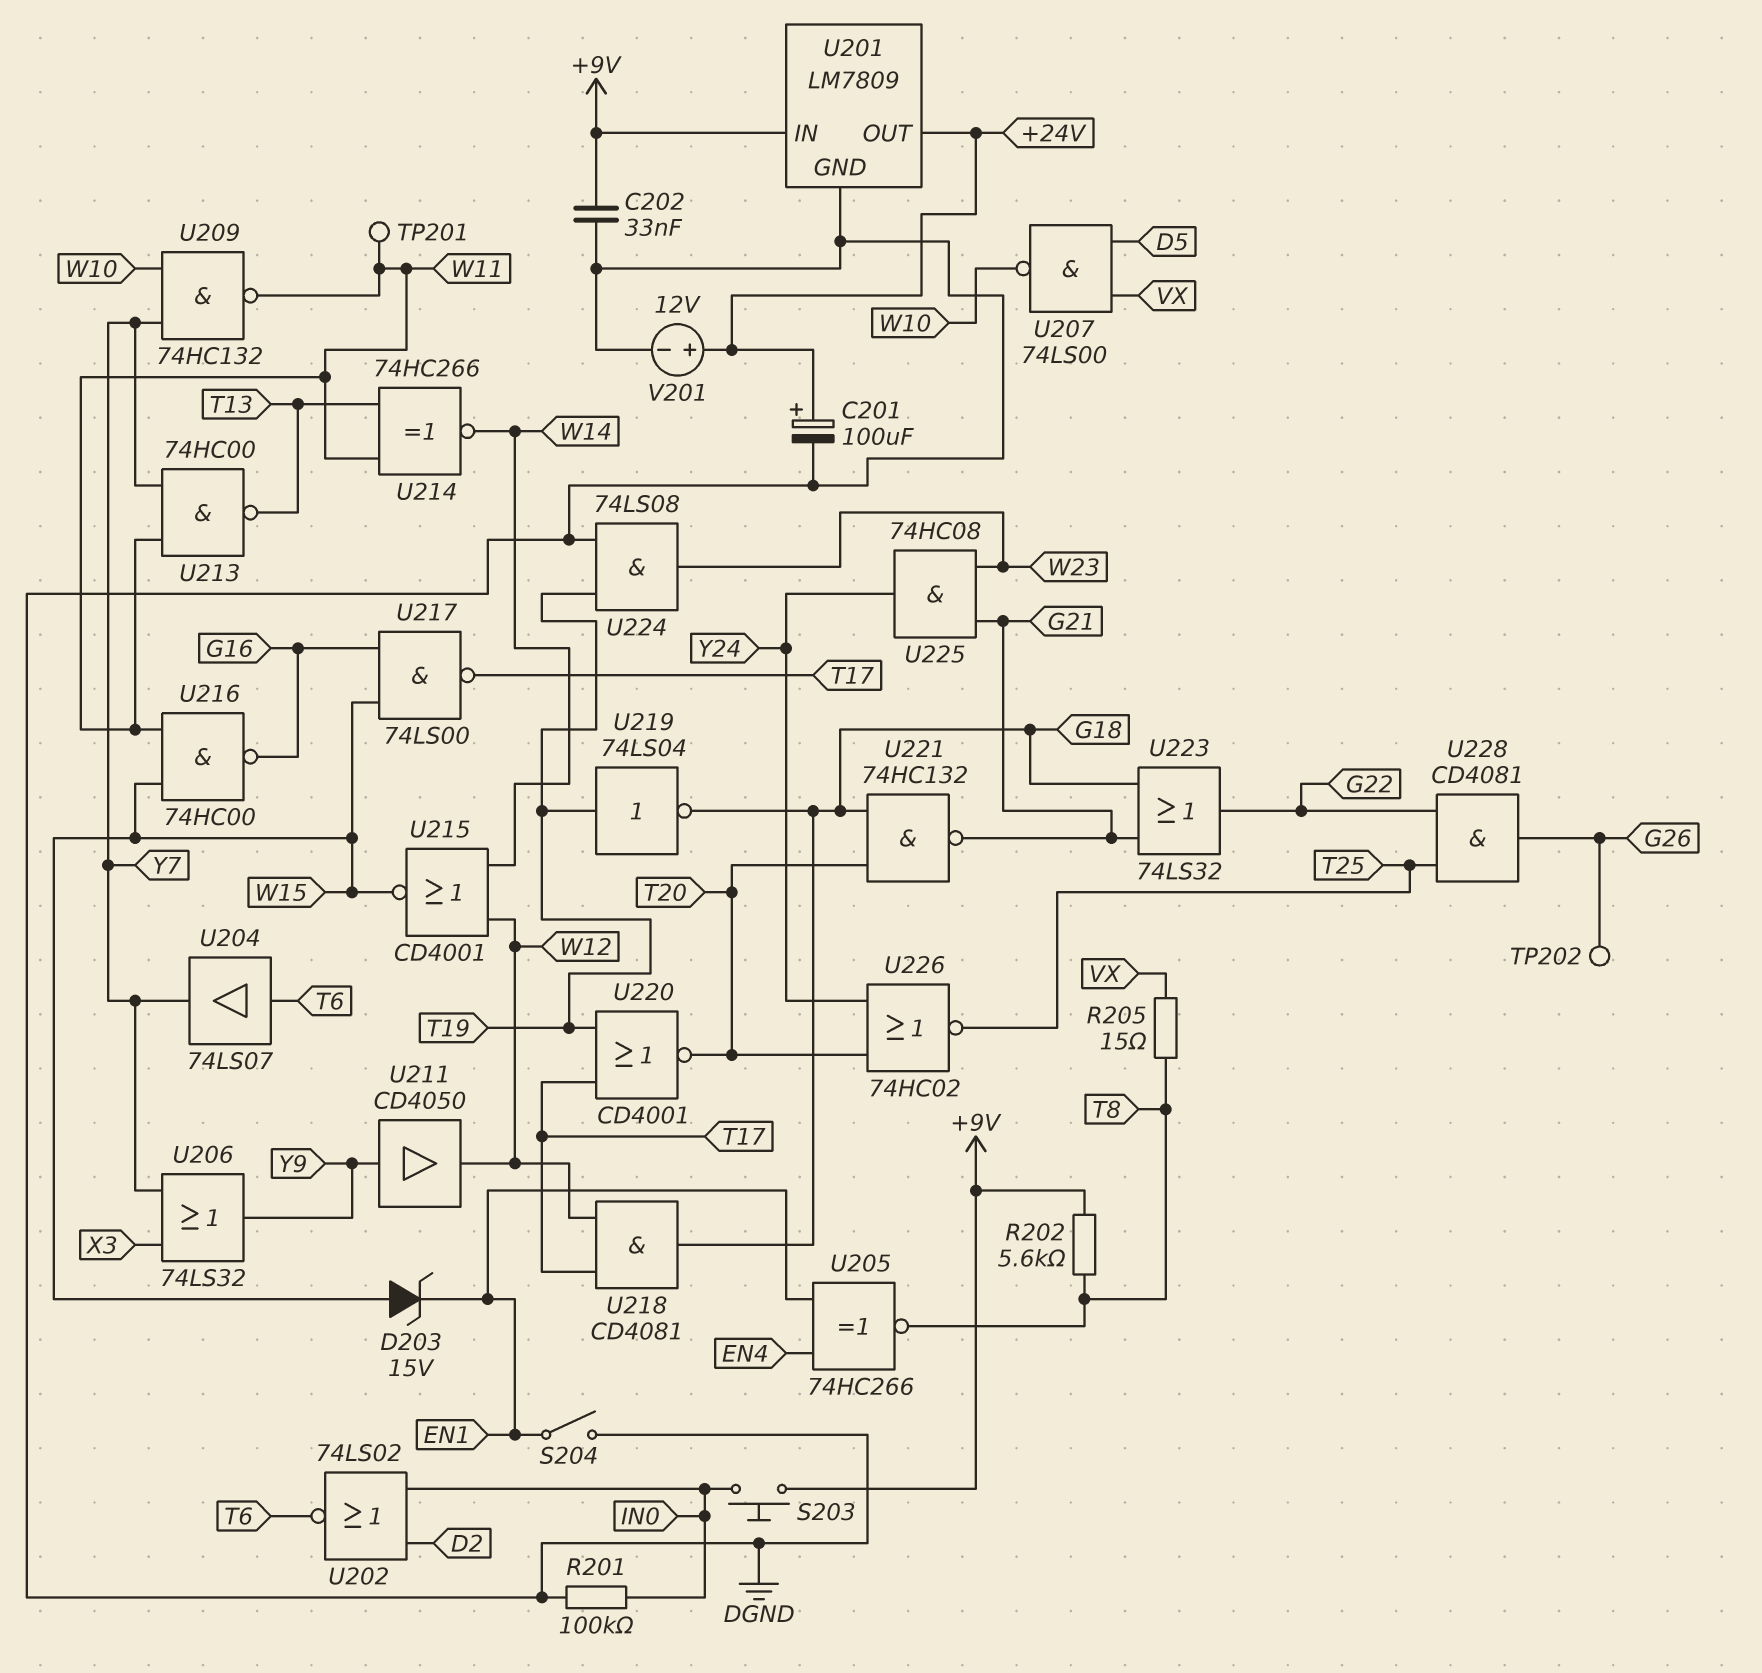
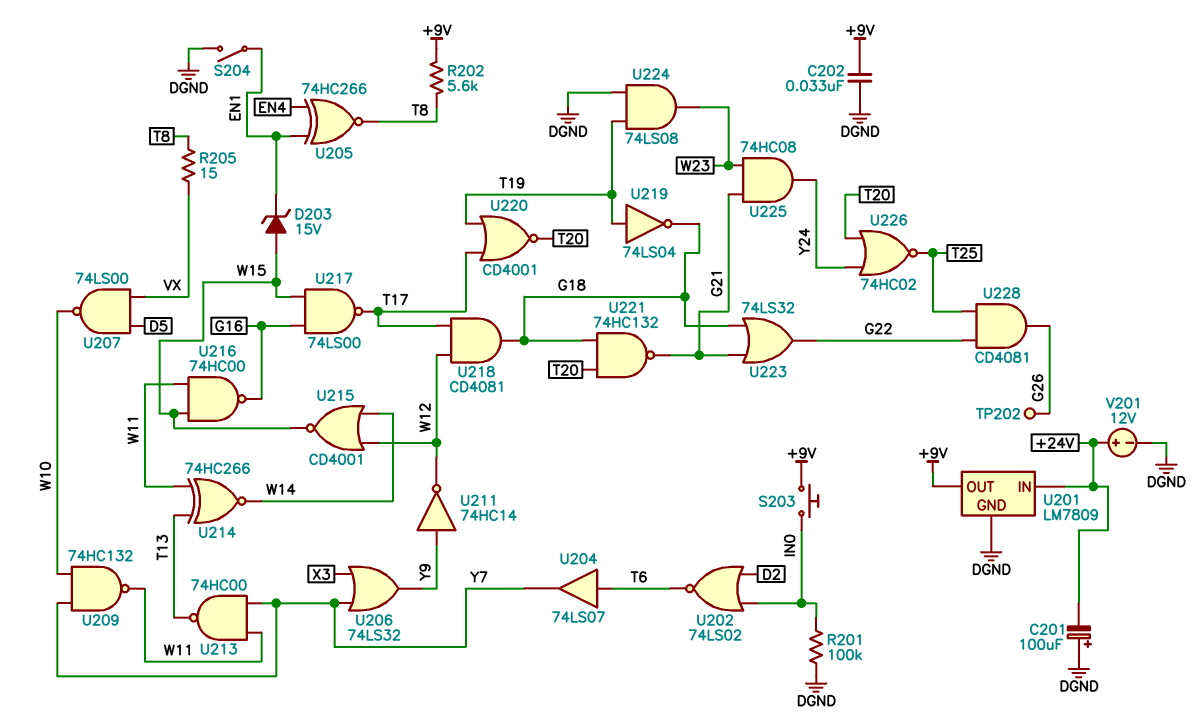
C201: 100uF (plus +24V, minus DGND) -> 100uF (plus DGND, minus +24V)
TP201: test point (W11) -> none
U201 pin IN: +9V -> +24V
U201 pin OUT: +24V -> +9V
U211: buffer CD4050 (in Y9, out W12) -> NOT 74HC14 (in Y9, out W12)

